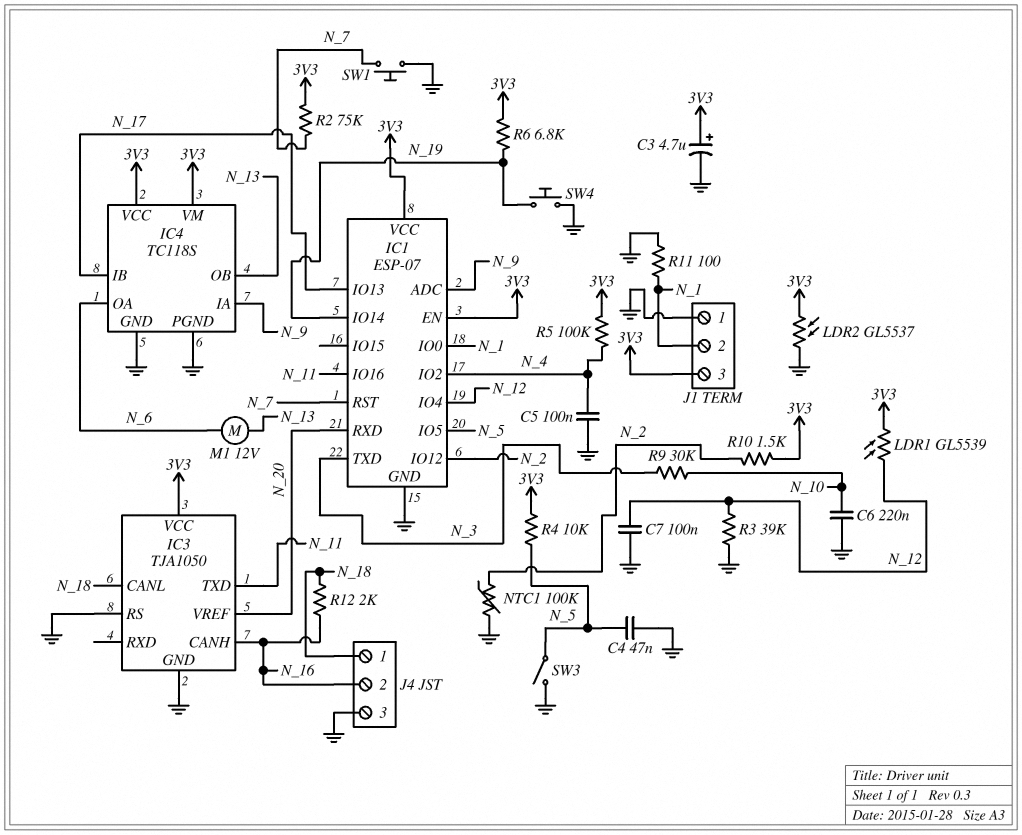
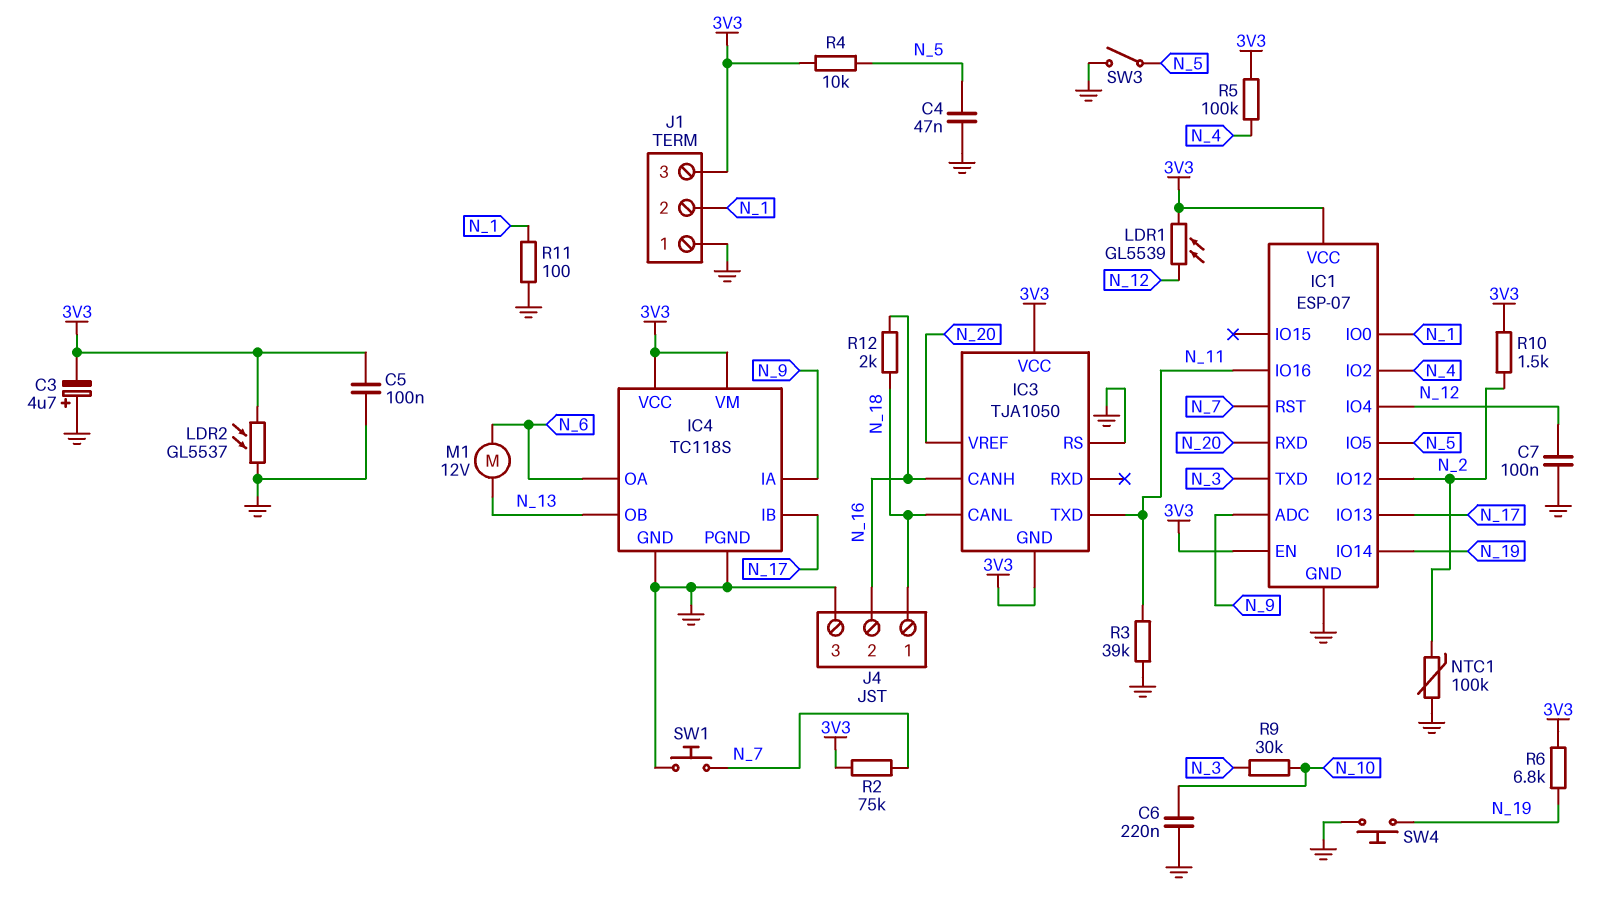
C3: 4.7uF (plus 3V3, minus GND) -> 4.7uF (plus GND, minus 3V3)
C5: 100nF (GND, N_4) -> 100nF (3V3, GND)
IC3 pin GND: GND -> 3V3
R3: 39k (GND, N_12) -> 39k (GND, N_11)

